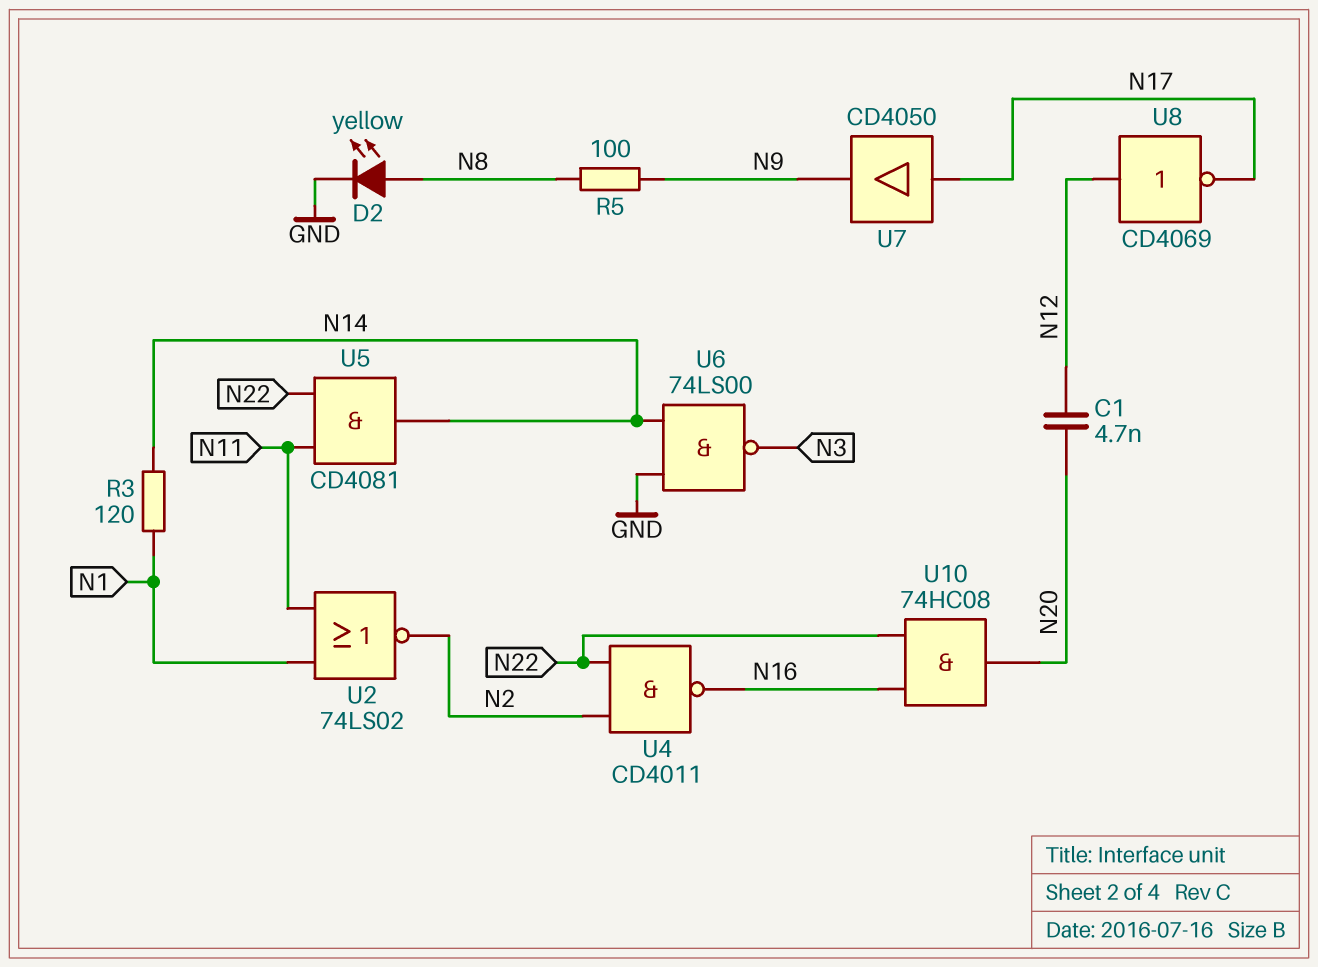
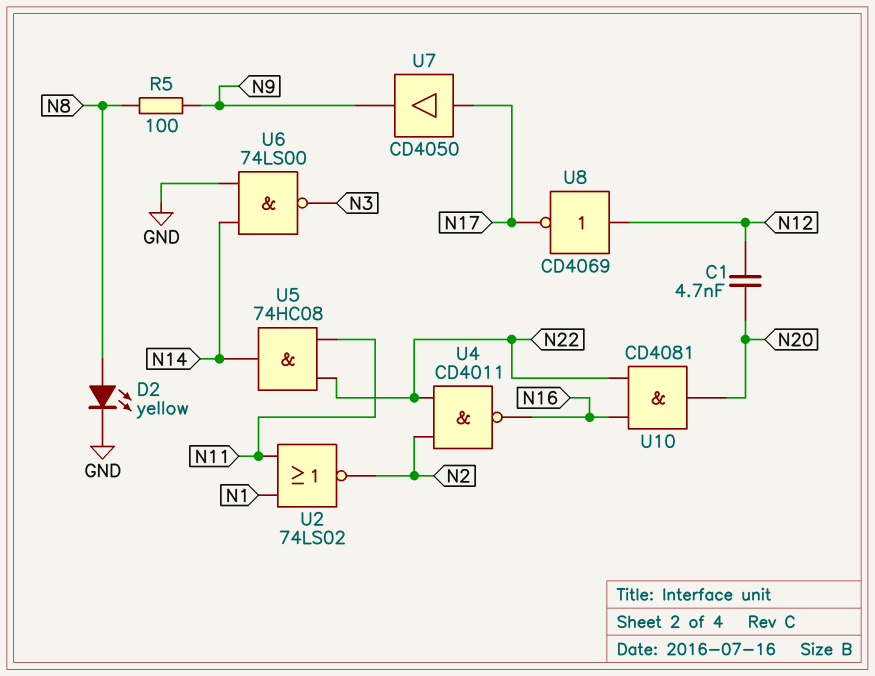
R3: 120 (N1, N14) -> none
U5: AND CD4081 (in N11, in N22, out N14) -> AND 74HC08 (in N11, in N22, out N14)
U10: AND 74HC08 (in N16, in N22, out N20) -> AND CD4081 (in N16, in N22, out N20)

